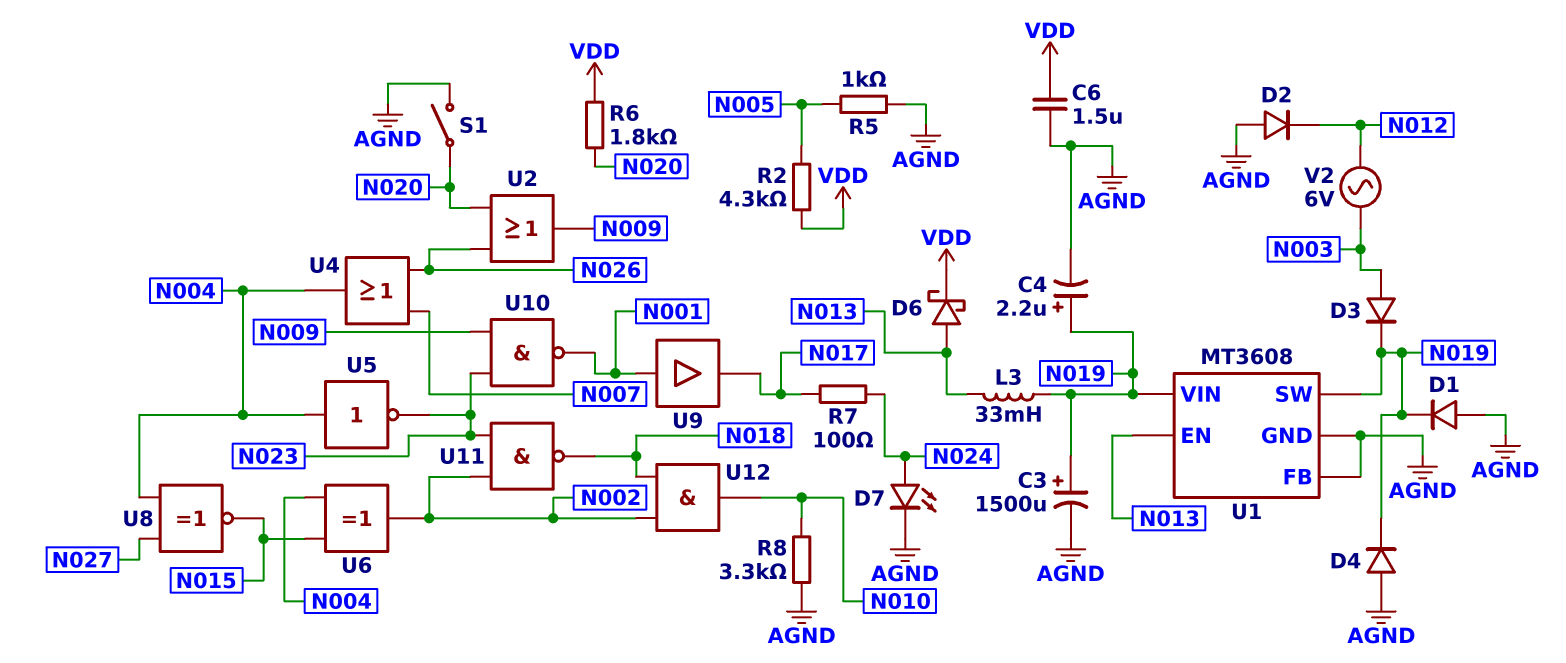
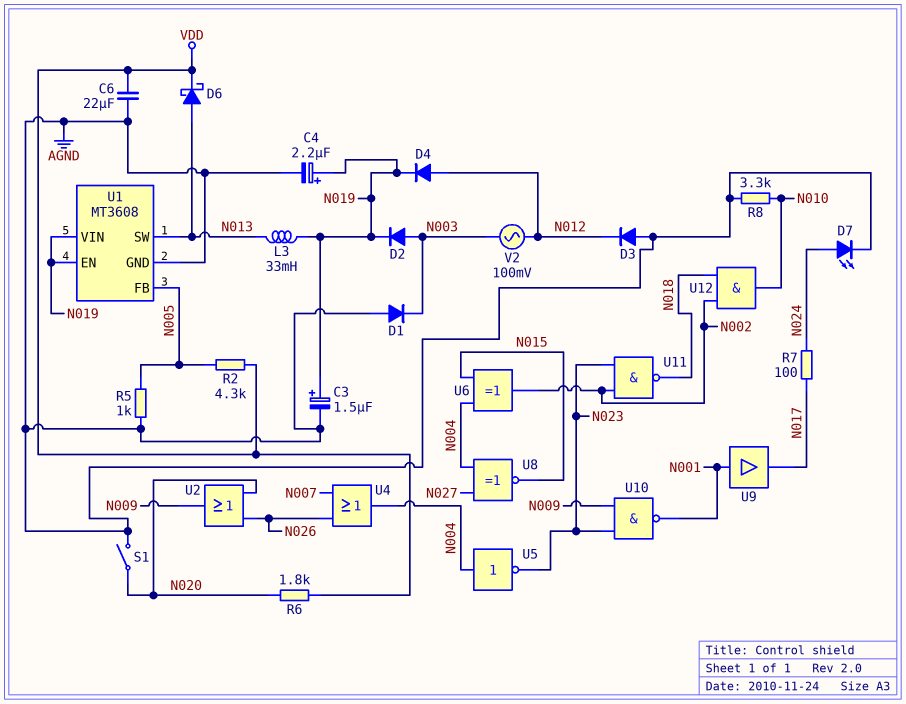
C3: 1500uF (plus N019, minus AGND) -> 1.5uF (plus N019, minus AGND)
C6: 1.5uF (AGND, VDD) -> 22uF (AGND, VDD)
D1: diode (A AGND, K N019) -> diode (A AGND, K N003)
D2: diode (A AGND, K N012) -> diode (A N003, K N019)
D3: diode (A N003, K N019) -> diode (A AGND, K N012)
D4: diode (A AGND, K N019) -> diode (A N012, K N019)
U1 pin EN: N013 -> N019
U1 pin FB: AGND -> N005
U1 pin SW: N019 -> N013
V2: AC 6V (N003, N012) -> AC 100mV (N003, N012)

